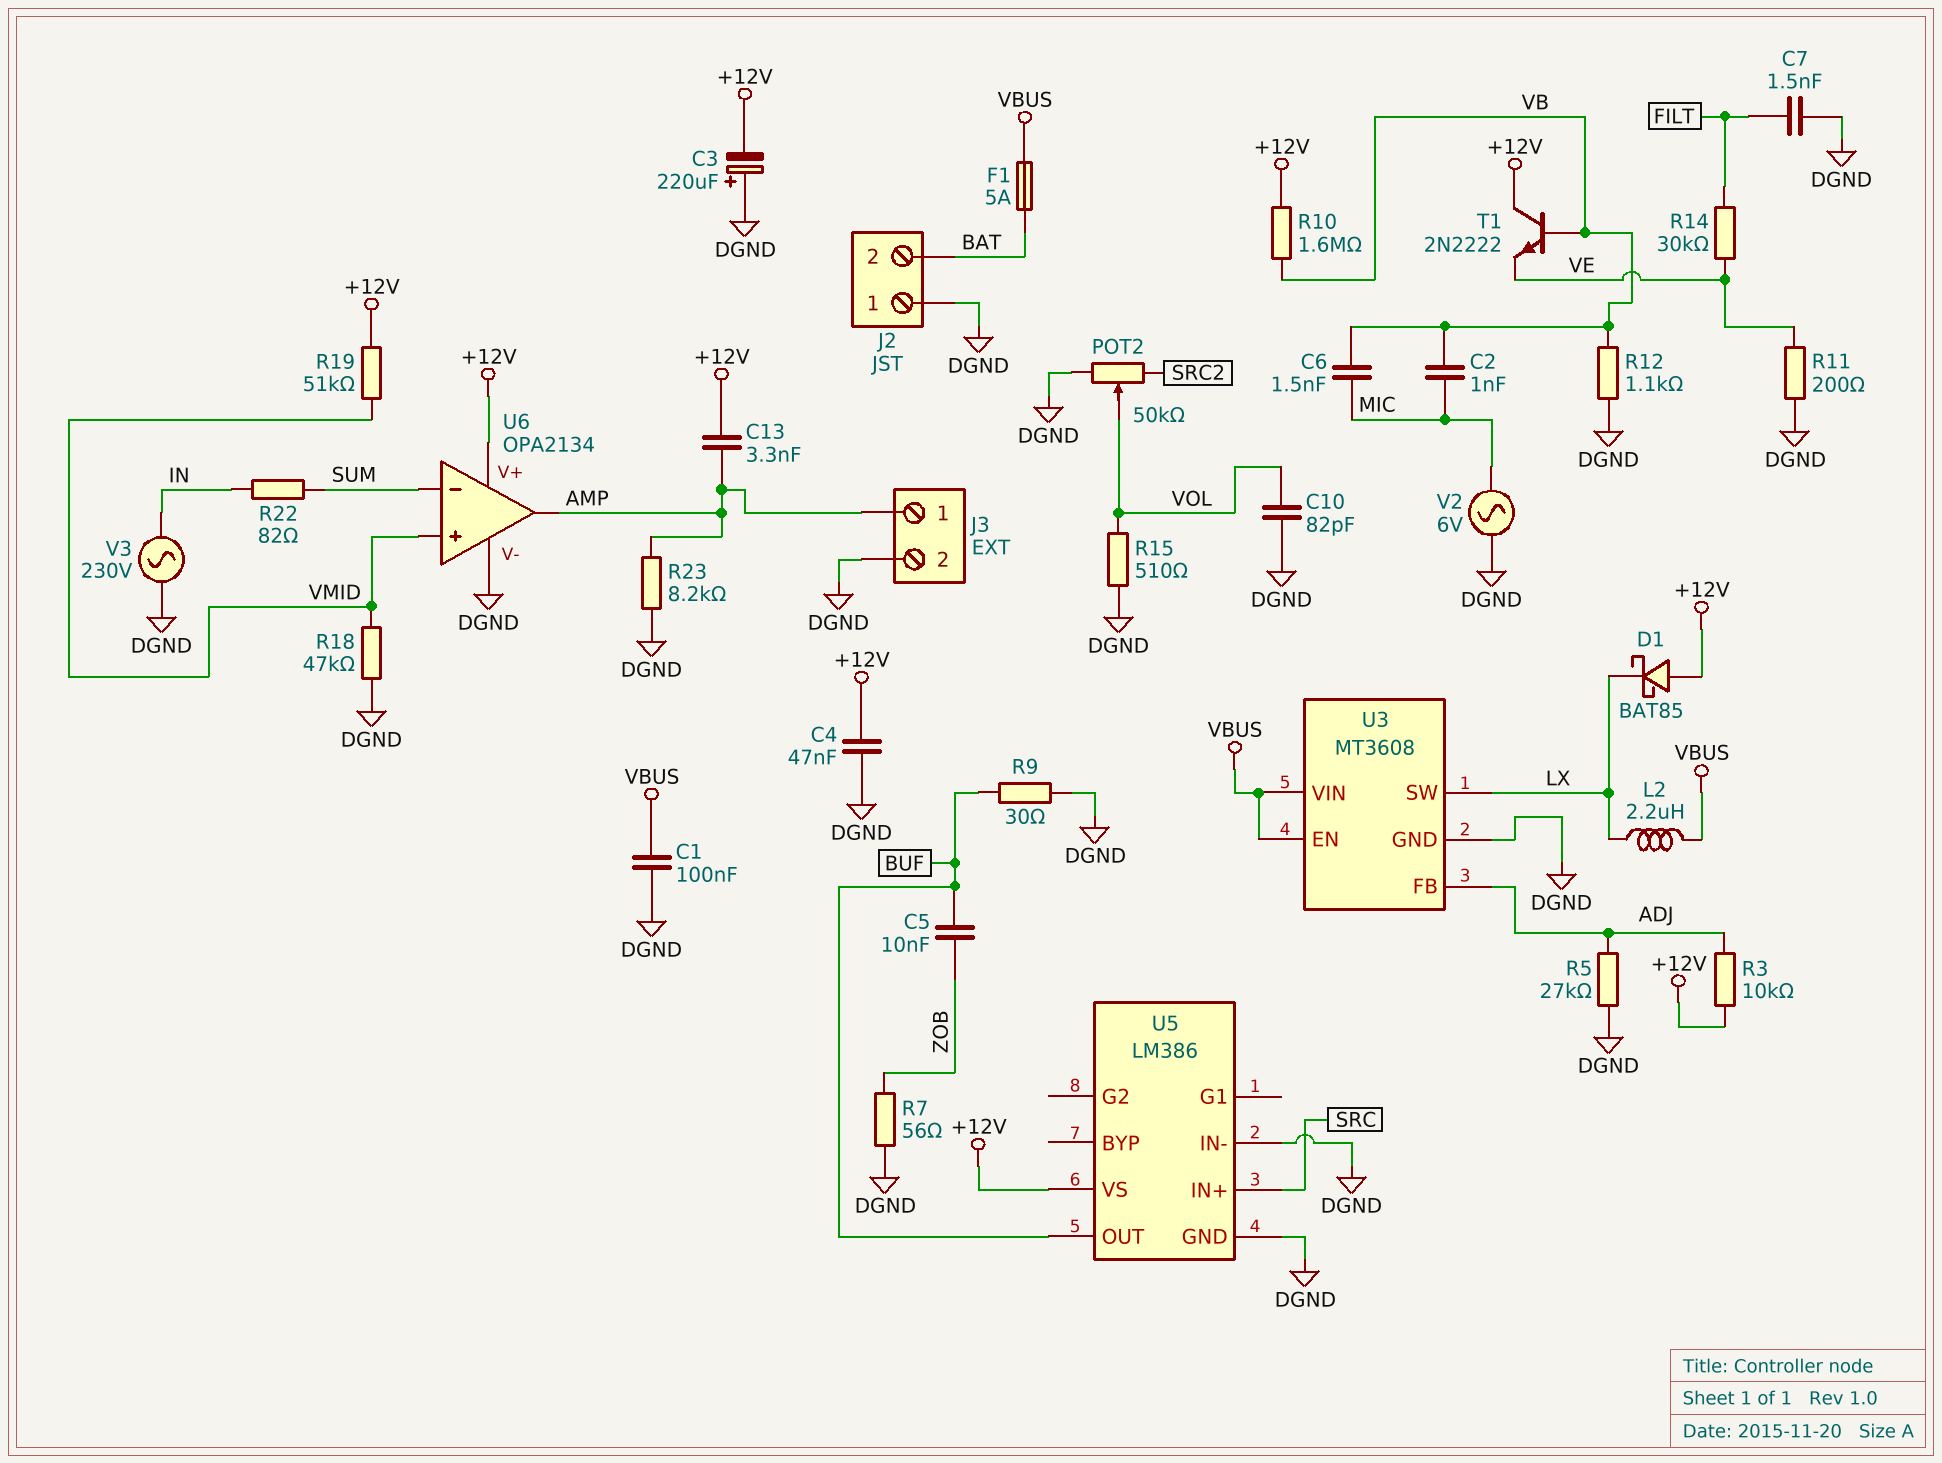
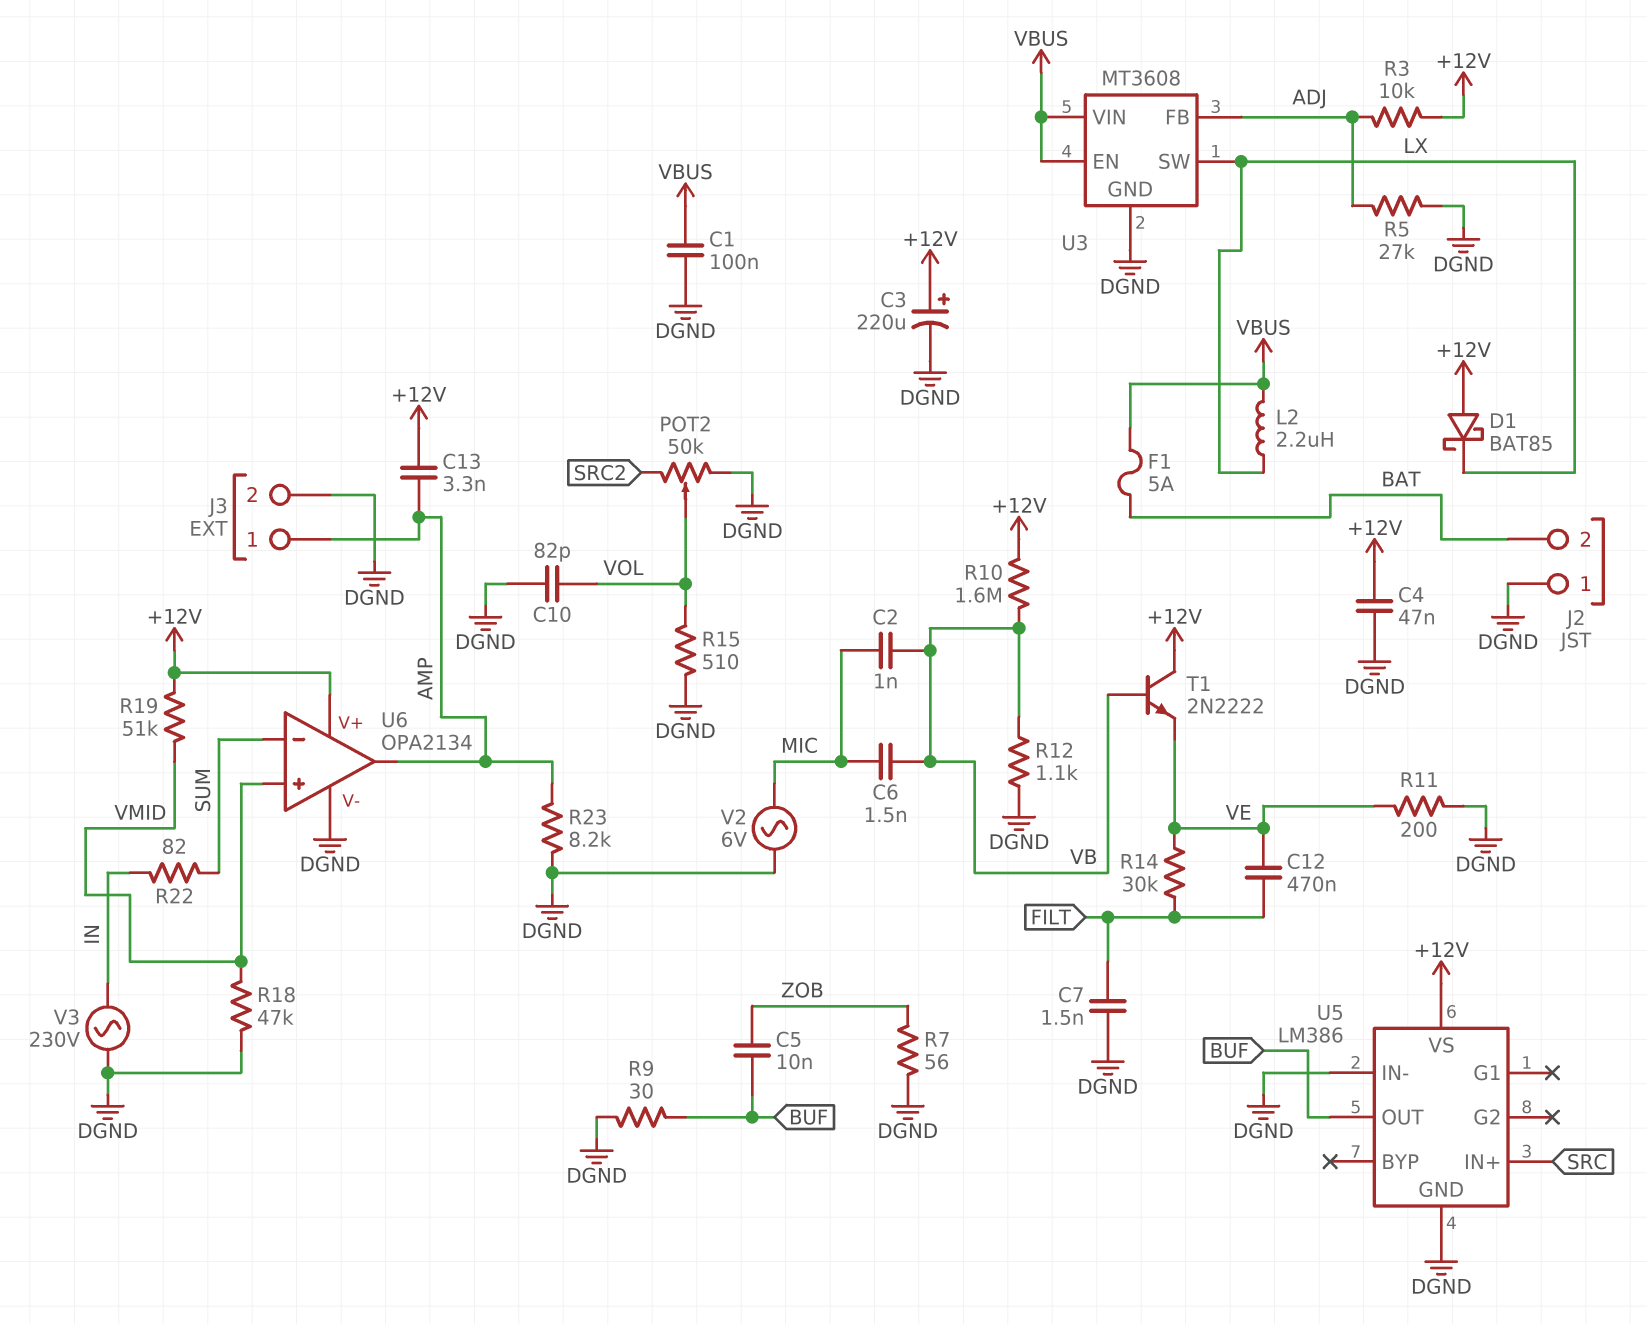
C3: 220uF (plus DGND, minus +12V) -> 220uF (plus +12V, minus DGND)
C12: none -> 470nF (FILT, VE)

